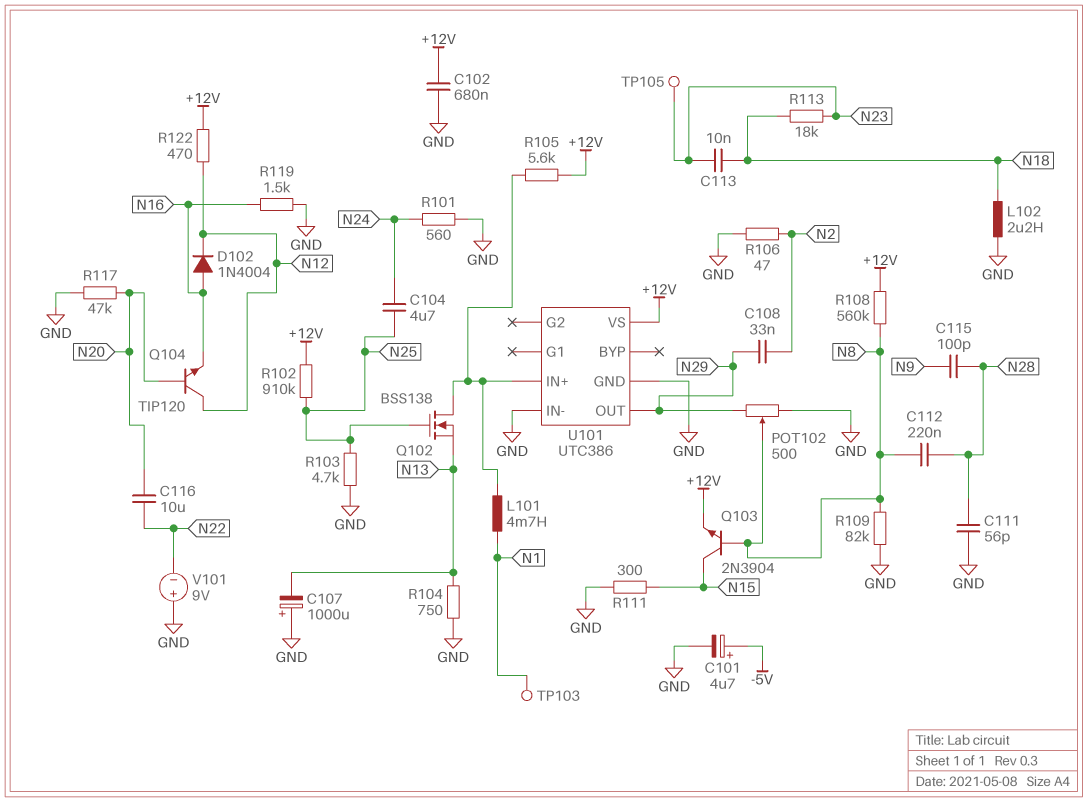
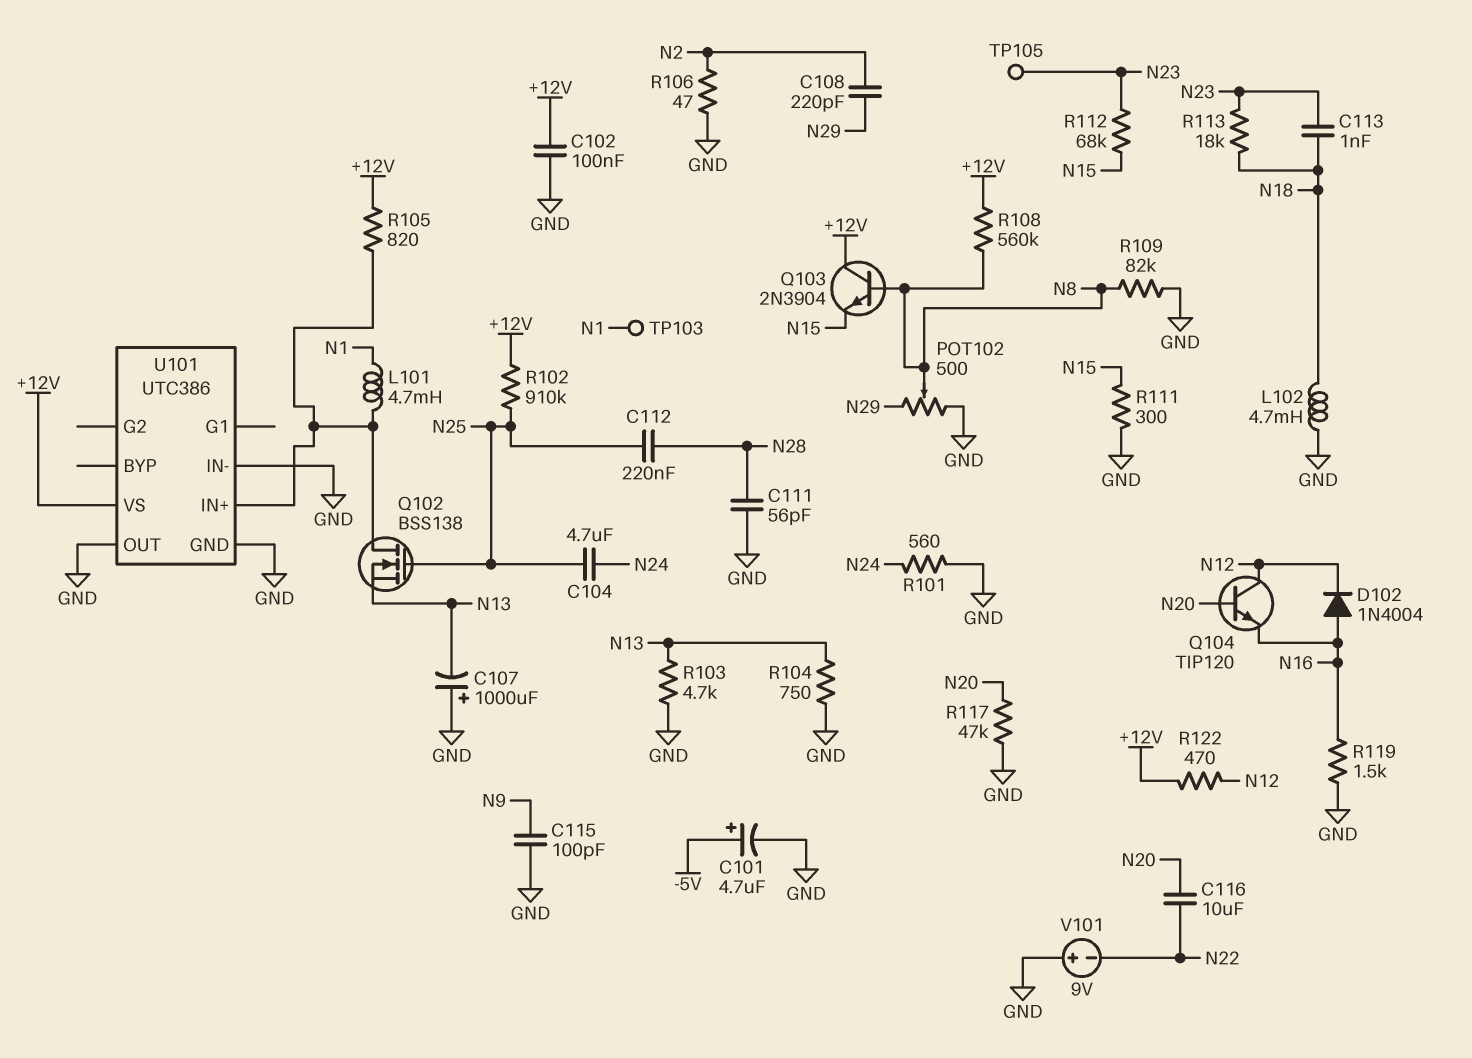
C102: 680nF (+12V, GND) -> 100nF (+12V, GND)
C108: 33nF (N2, N29) -> 220pF (N2, N29)
C112: 220nF (N8, N28) -> 220nF (N25, N28)
C113: 10nF (N18, N23) -> 1nF (N18, N23)
C115: 100pF (N9, N28) -> 100pF (GND, N9)
L102: 2.2uH (GND, N18) -> 4.7mH (GND, N18)
Q103: NPN 2N3904 (B N8, C N15, E +12V) -> NPN 2N3904 (B N8, C +12V, E N15)
R103: 4.7k (GND, N25) -> 4.7k (GND, N13)
R105: 5.6k (+12V, U101/IN+) -> 820 (+12V, U101/IN+)
R112: none -> 68k (N15, N23)
U101 pin OUT: N29 -> GND

